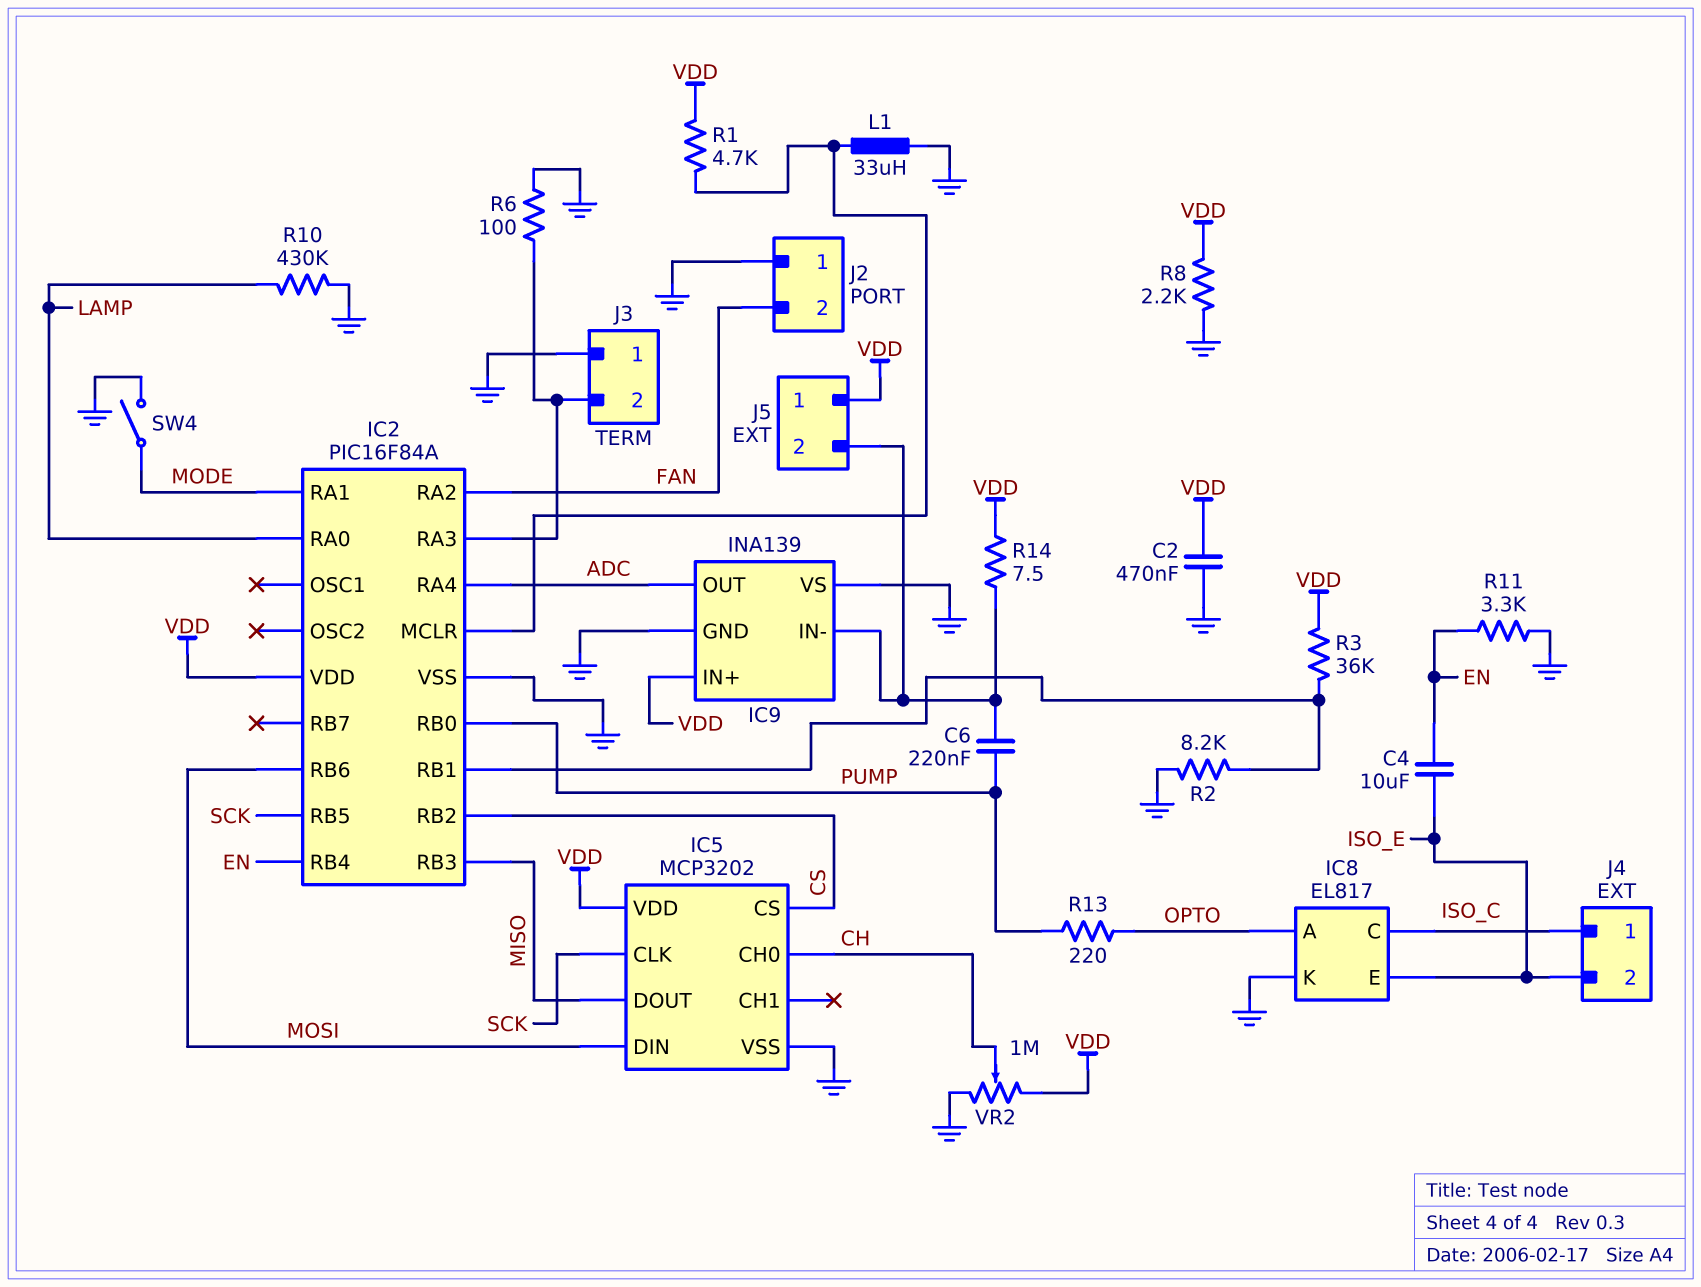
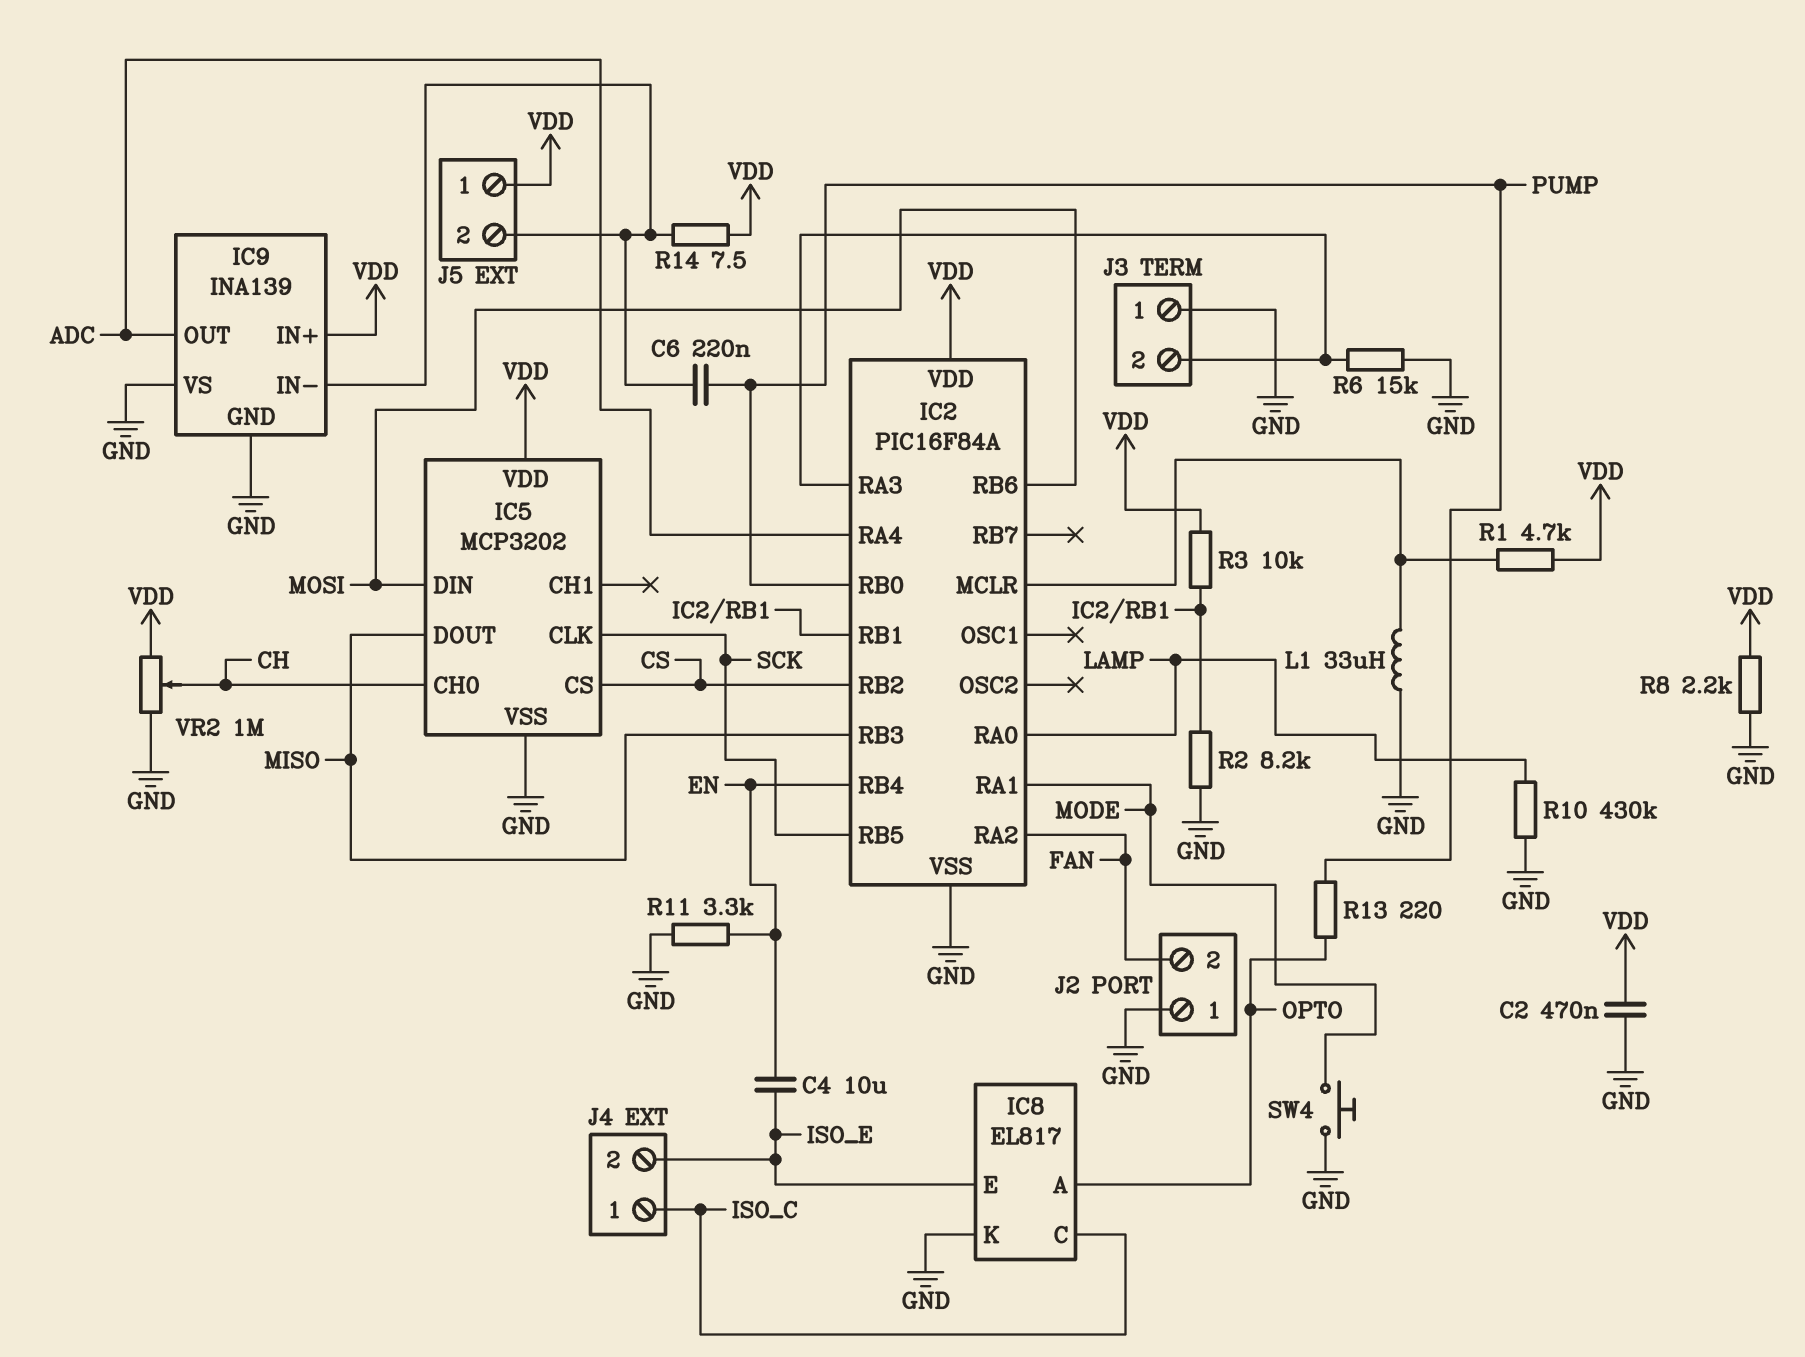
R3: 36k (IC2/RB1, VDD) -> 10k (IC2/RB1, VDD)
R6: 100 (GND, IC2/RA3) -> 15k (GND, IC2/RA3)
SW4: switch (GND, MODE) -> button (GND, MODE)

